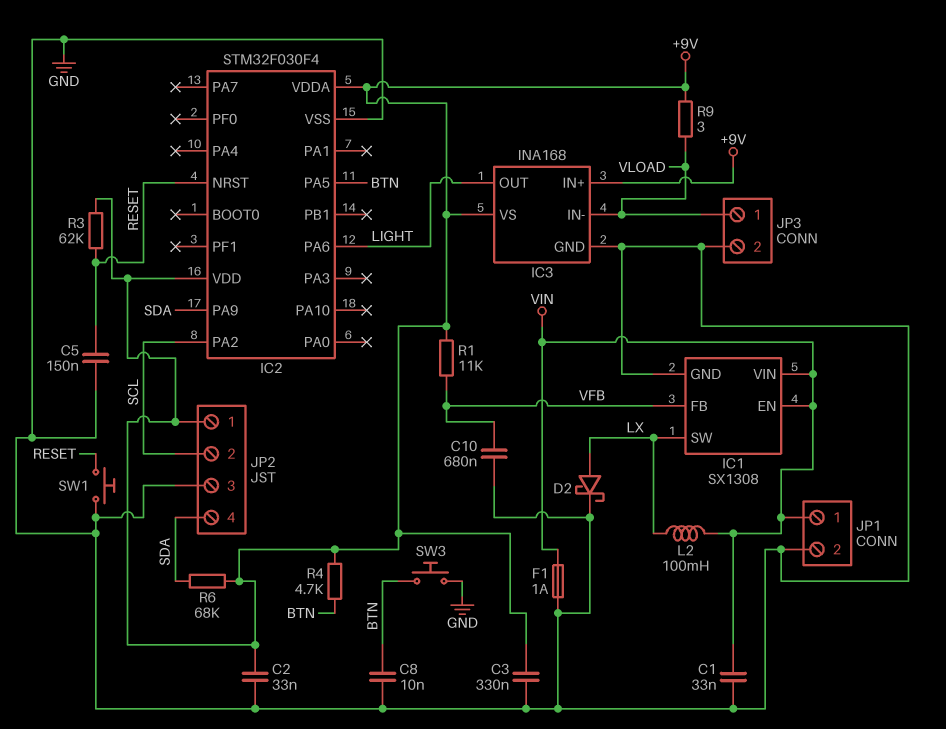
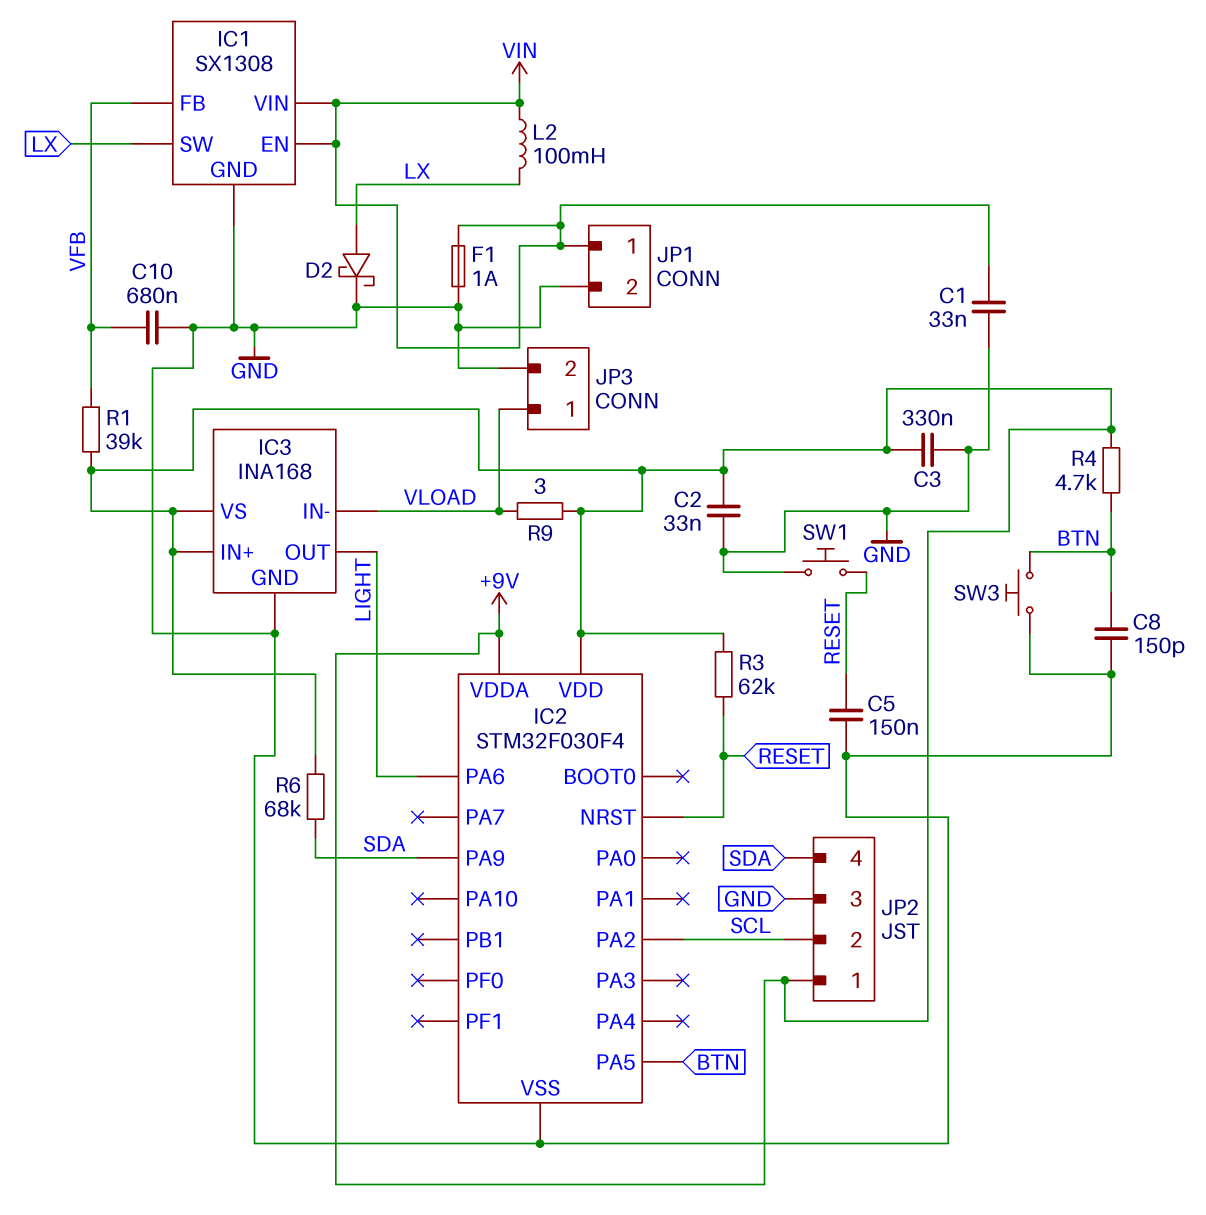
C8: 10nF (BTN, GND) -> 150pF (BTN, GND)
R1: 11k (+9V, VFB) -> 39k (+9V, VFB)

